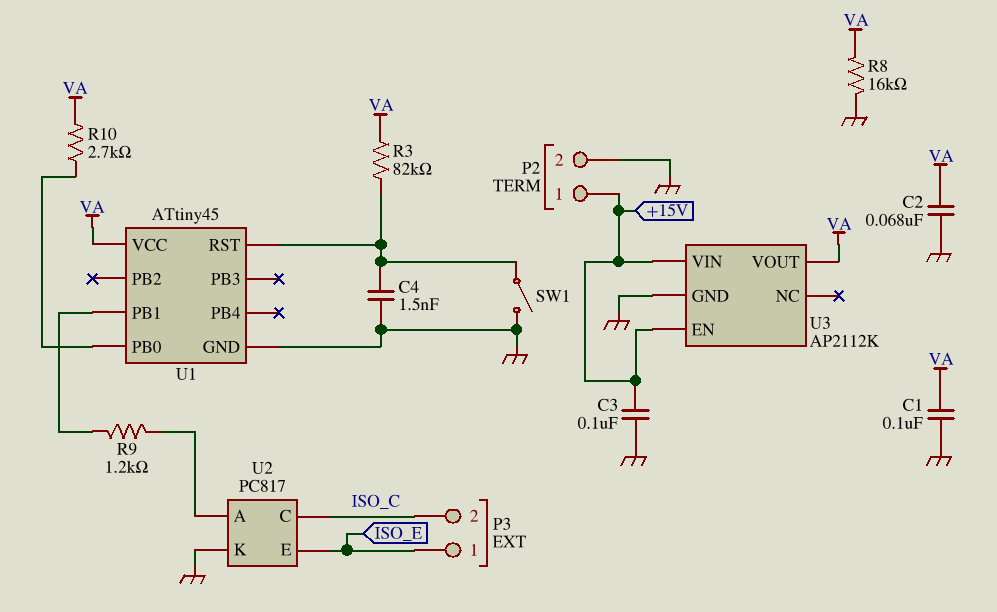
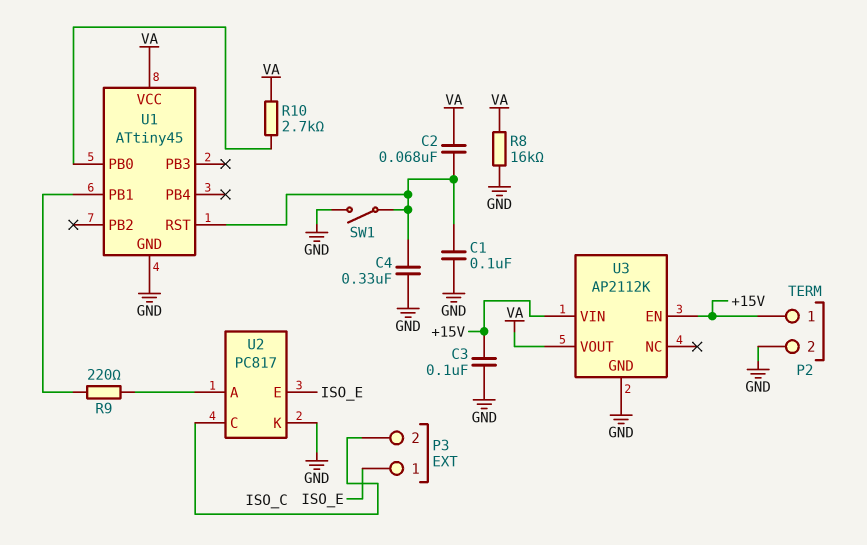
C1: 100nF (GND, VA) -> 100nF (GND, U1/RST)
C2: 68nF (GND, VA) -> 68nF (U1/RST, VA)
C4: 1.5nF (GND, U1/RST) -> 330nF (GND, U1/RST)
R3: 82k (U1/RST, VA) -> none
R9: 1.2k (U1/PB1, U2/A) -> 220 (U1/PB1, U2/A)

